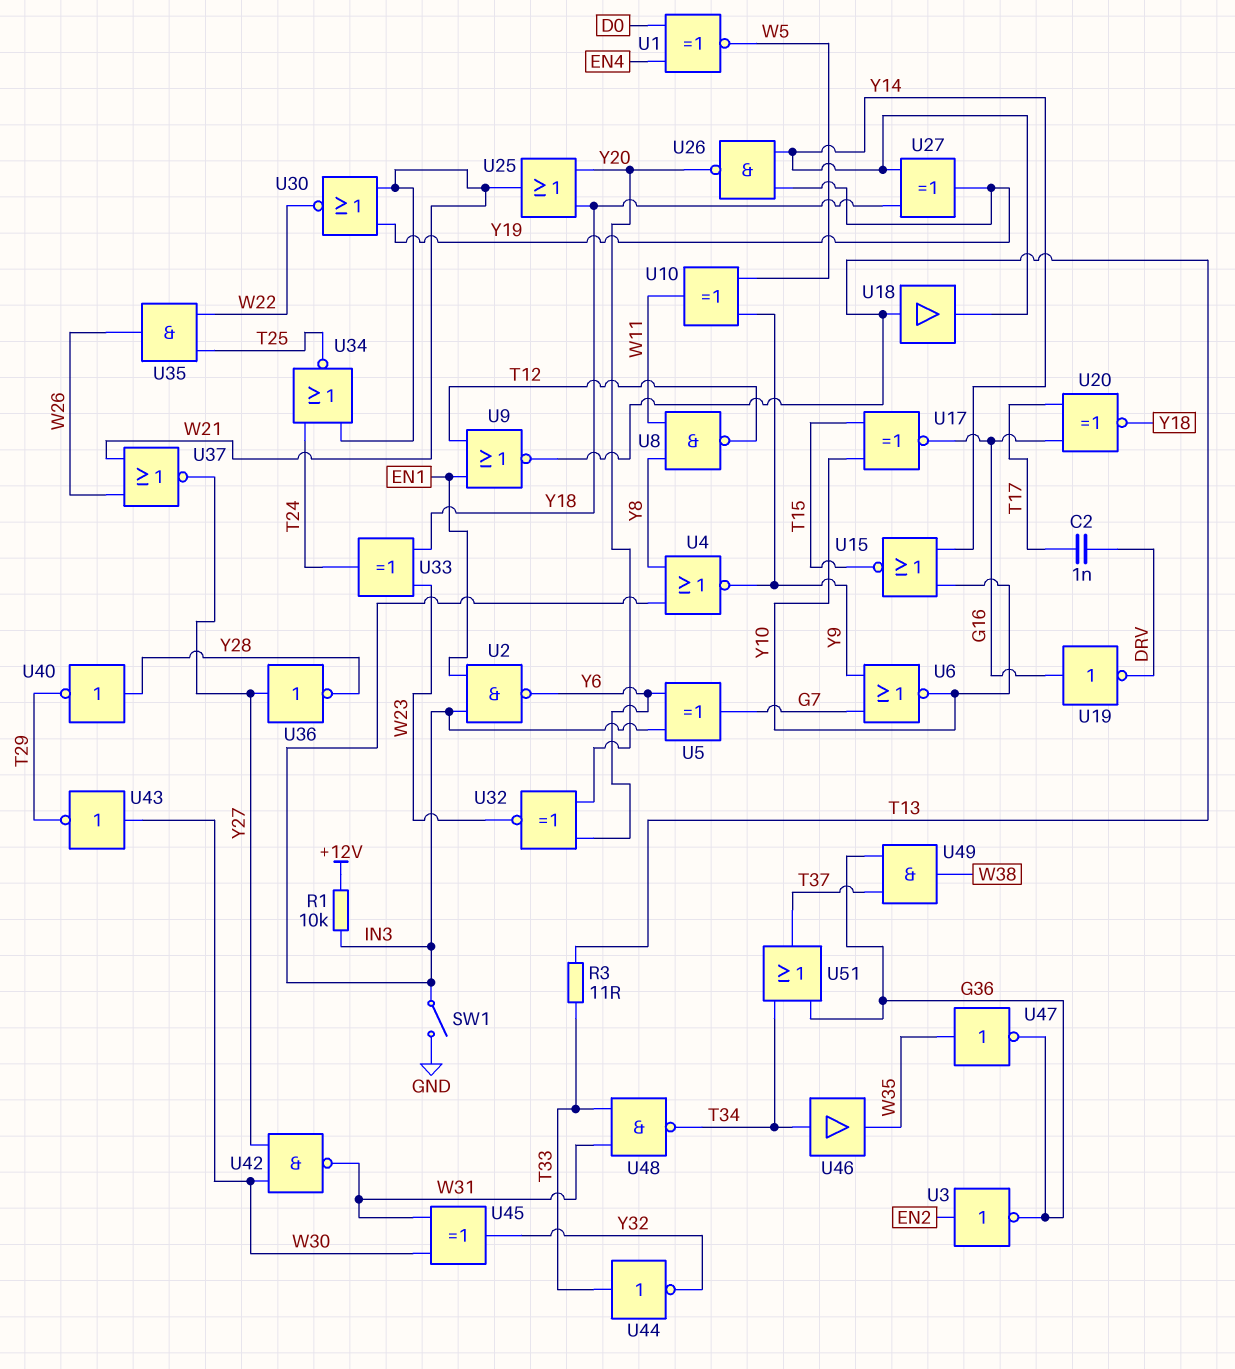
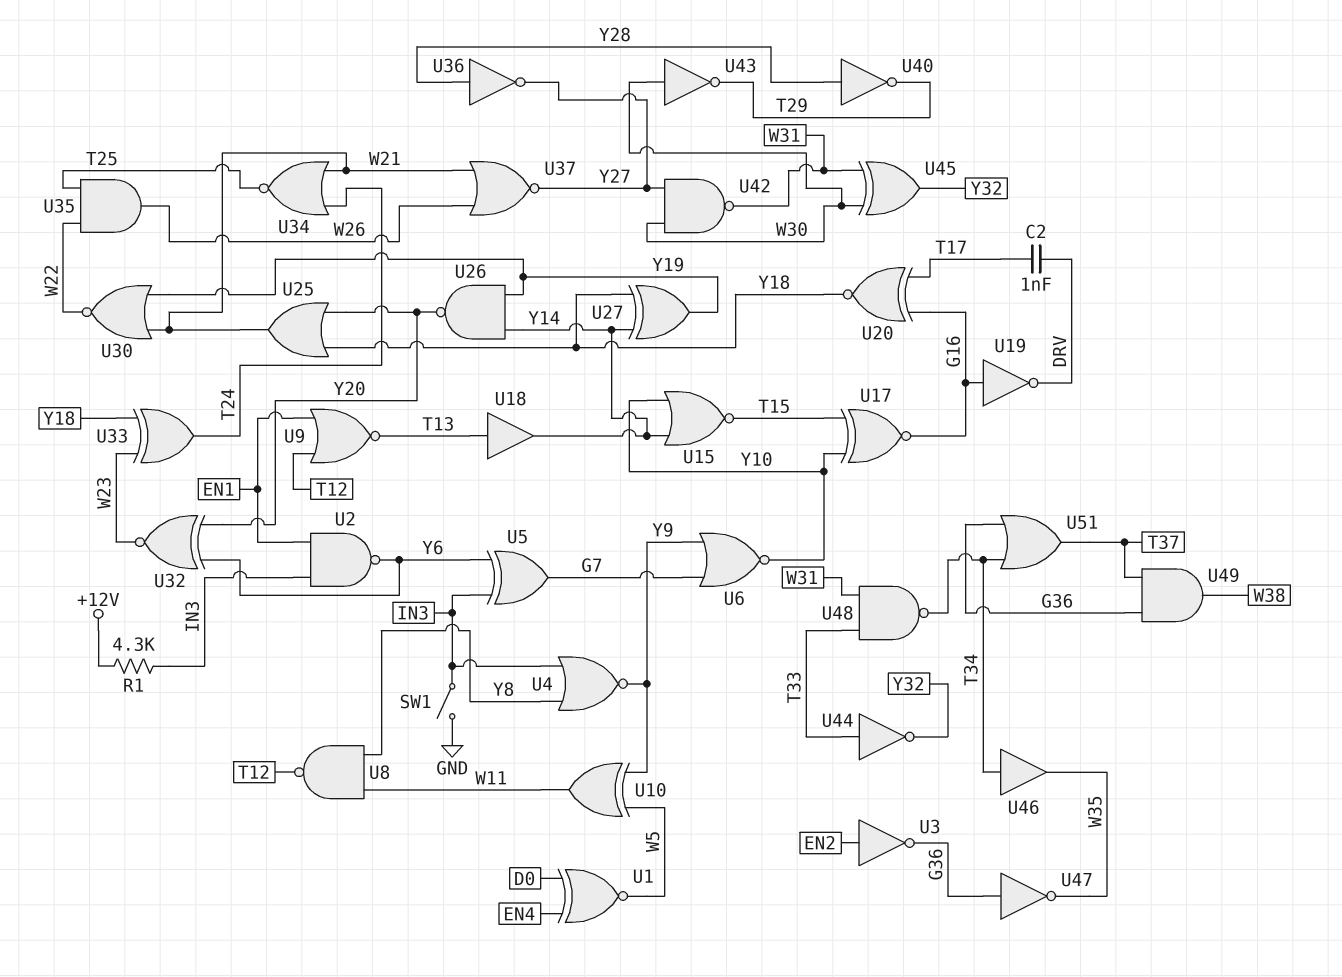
R1: 10k (+12V, IN3) -> 4.3k (+12V, IN3)
R3: 11 (T13, T33) -> none
U36: NOT (in Y27, out Y28) -> NOT (in Y28, out Y27)
U47: NOT (in W35, out G36) -> NOT (in G36, out W35)

